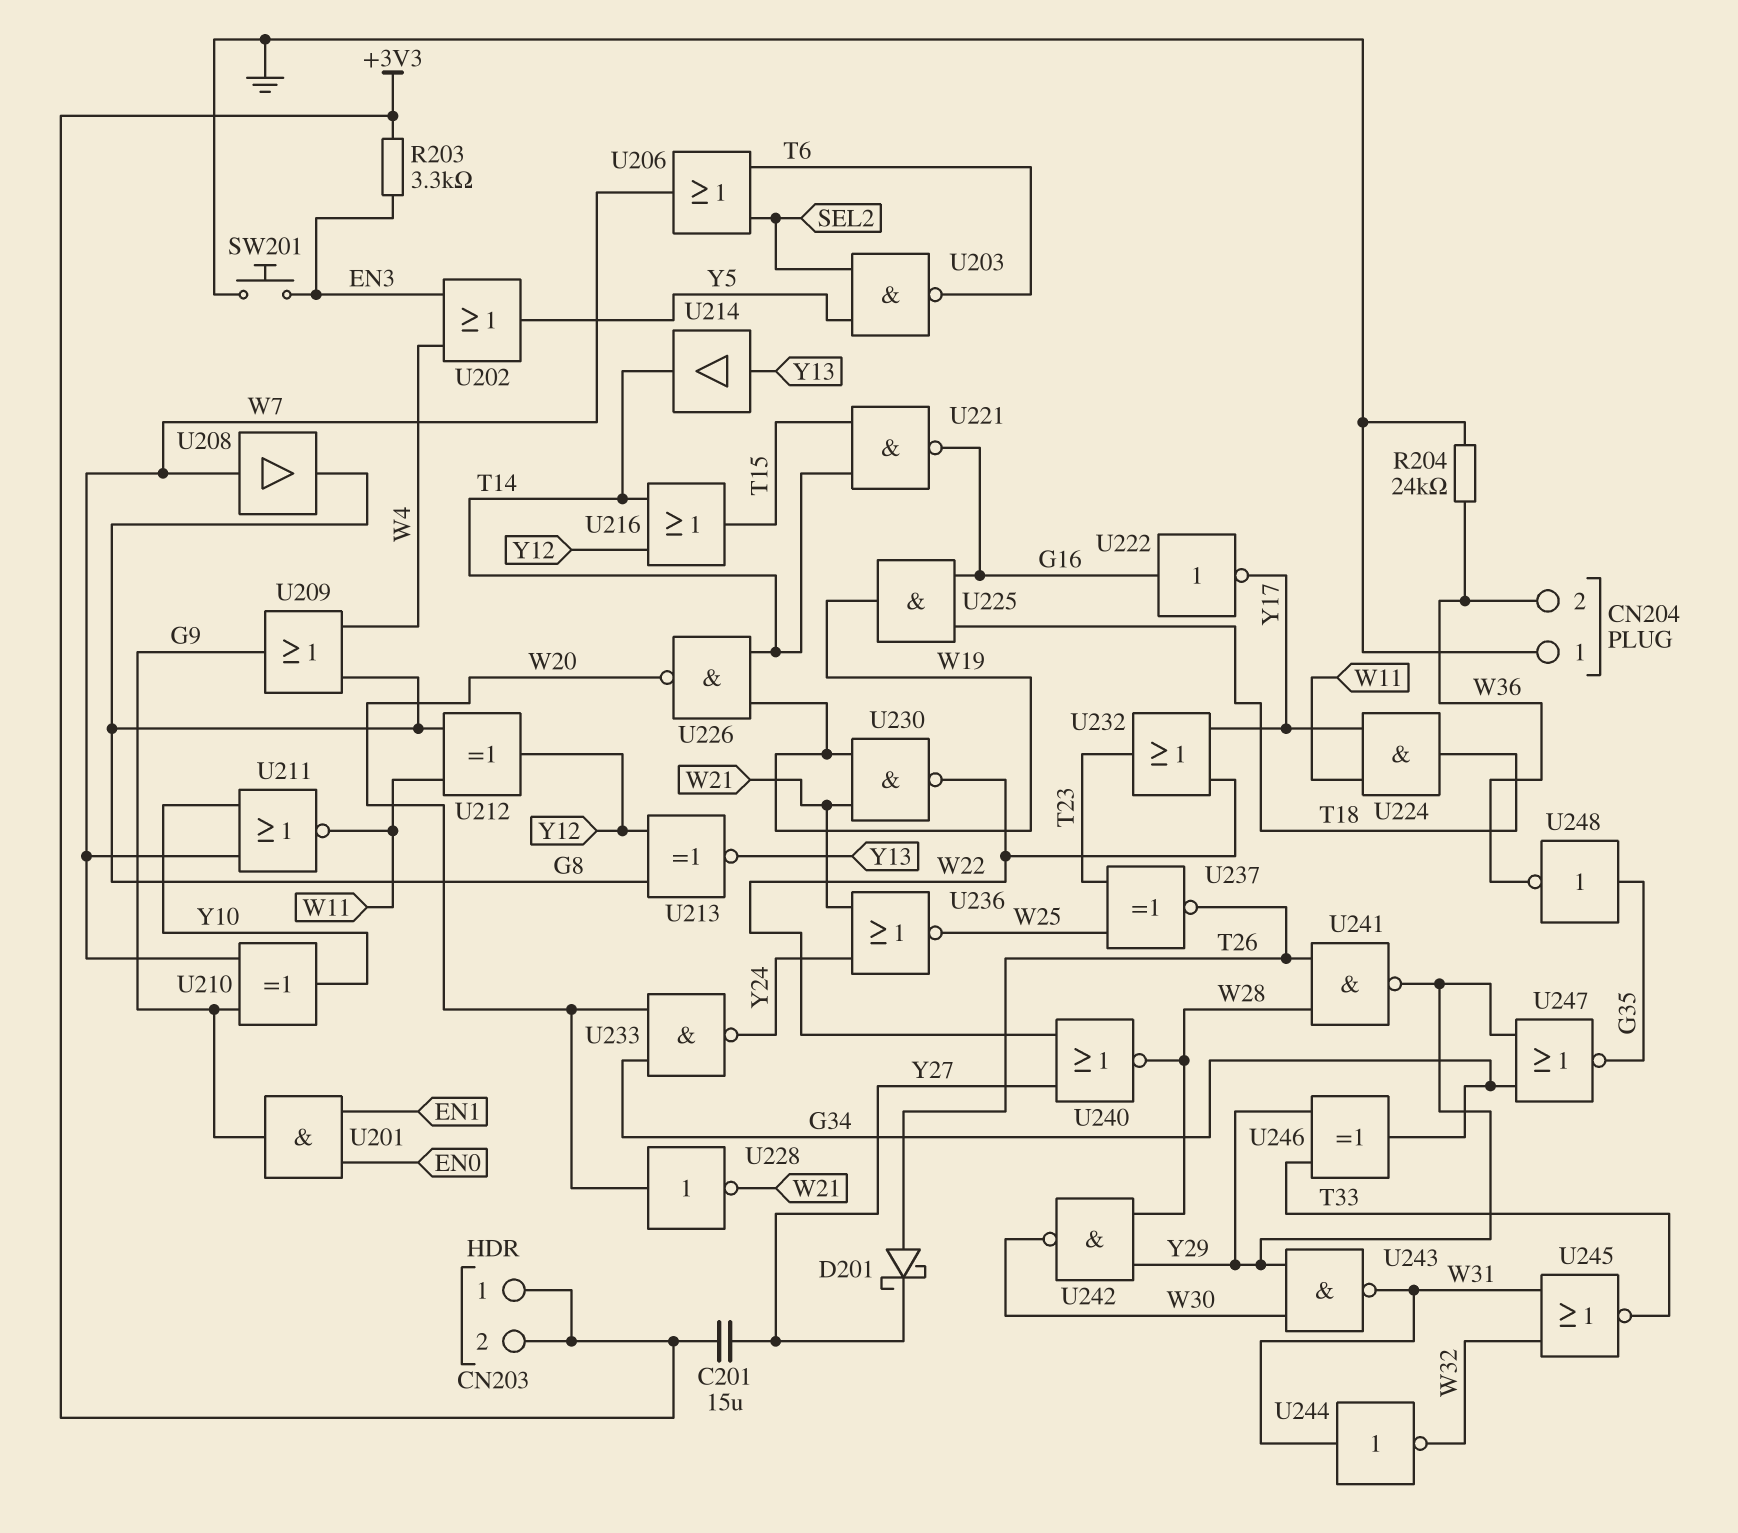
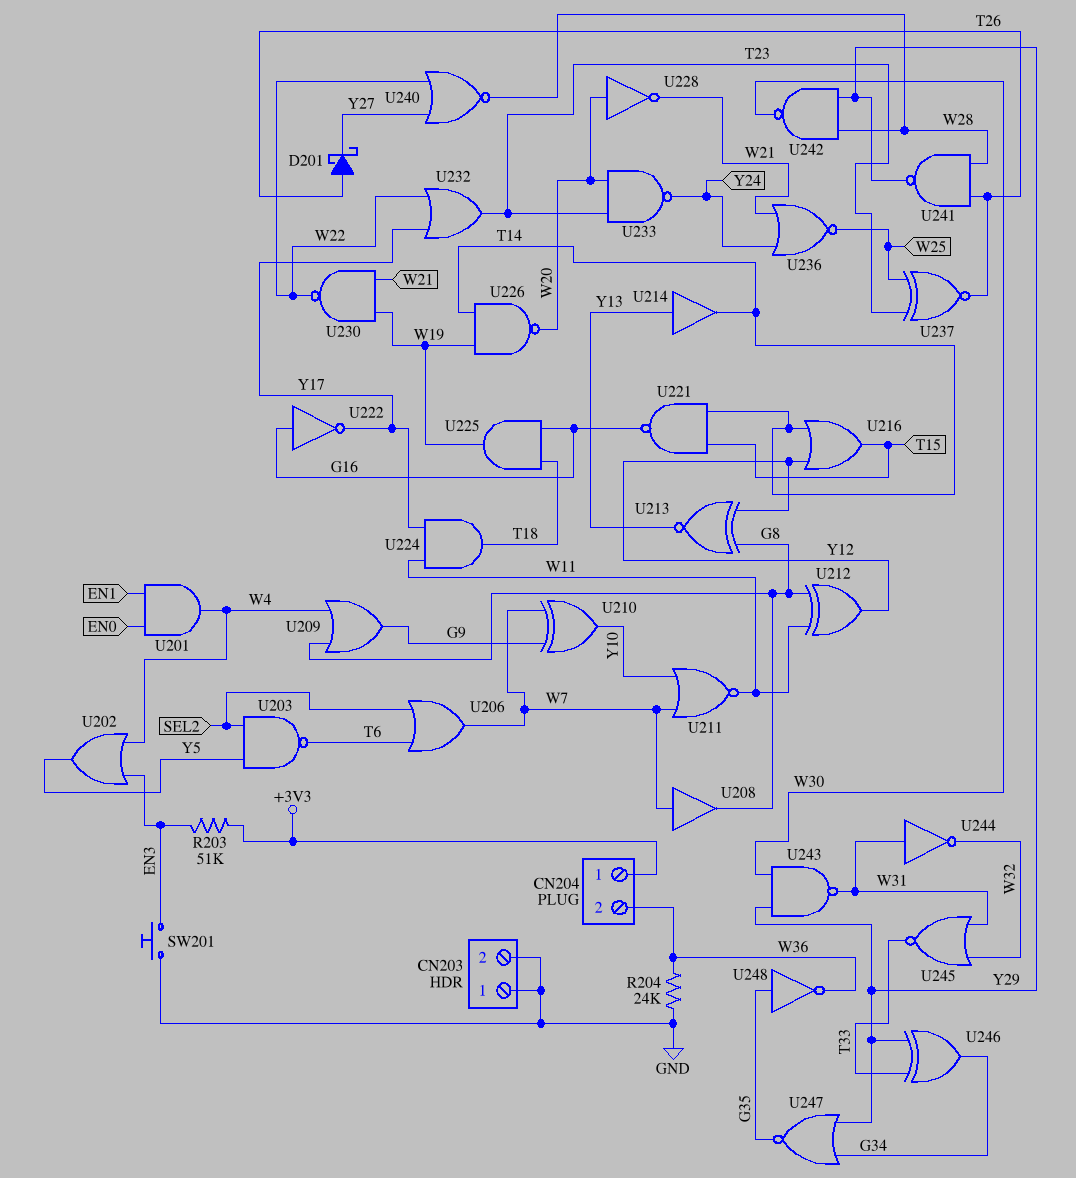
C201: 15uF (+3V3, Y27) -> none
CN203 pin 1: +3V3 -> GND
CN203 pin 2: +3V3 -> GND
CN204 pin 1: GND -> +3V3
R203: 3.3k (+3V3, EN3) -> 51k (+3V3, EN3)
U201: AND (in EN0, in EN1, out G9) -> AND (in EN0, in EN1, out W4)
U233: NAND (in G34, in W20, out Y24) -> NAND (in T23, in W20, out Y24)

